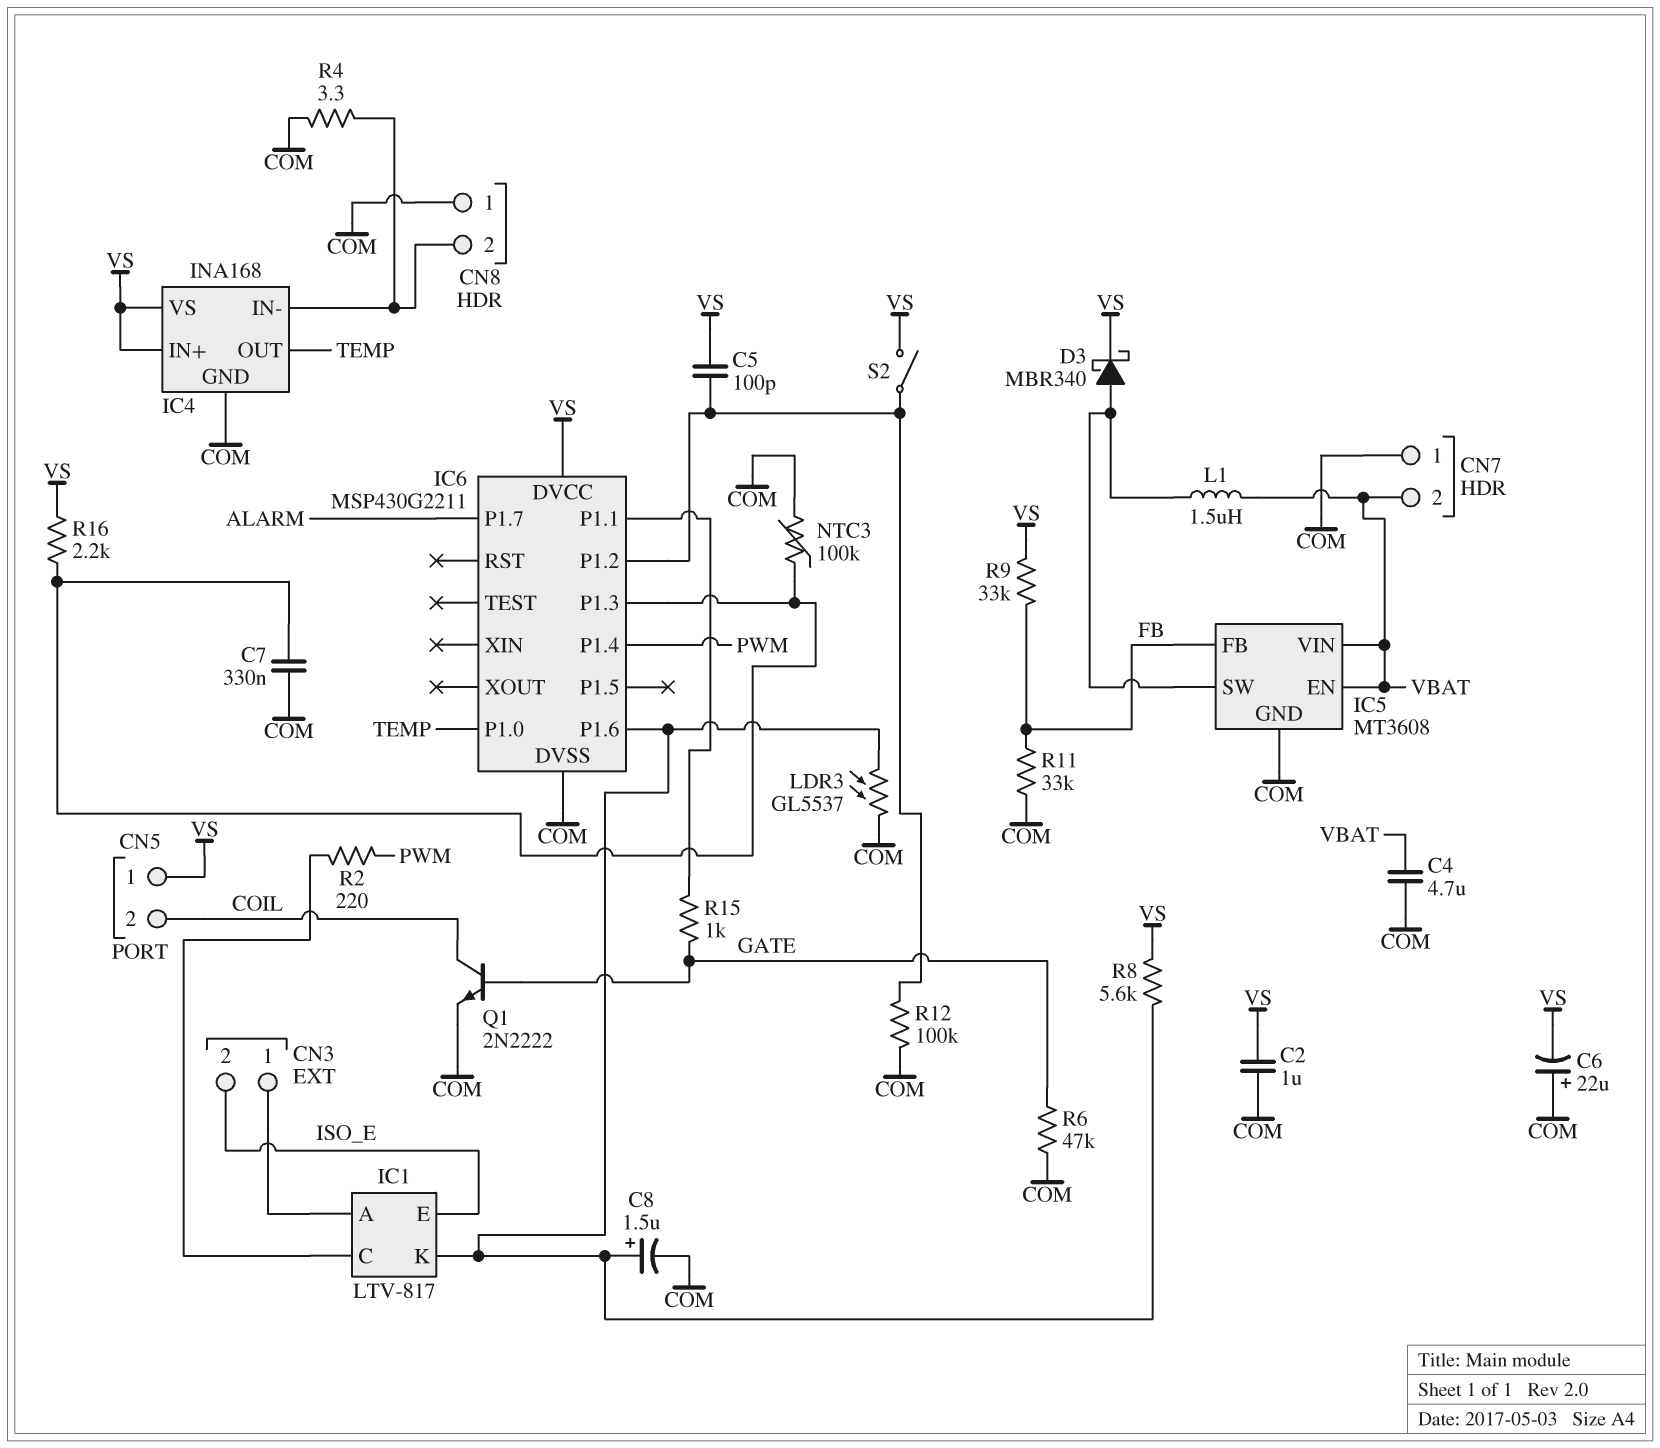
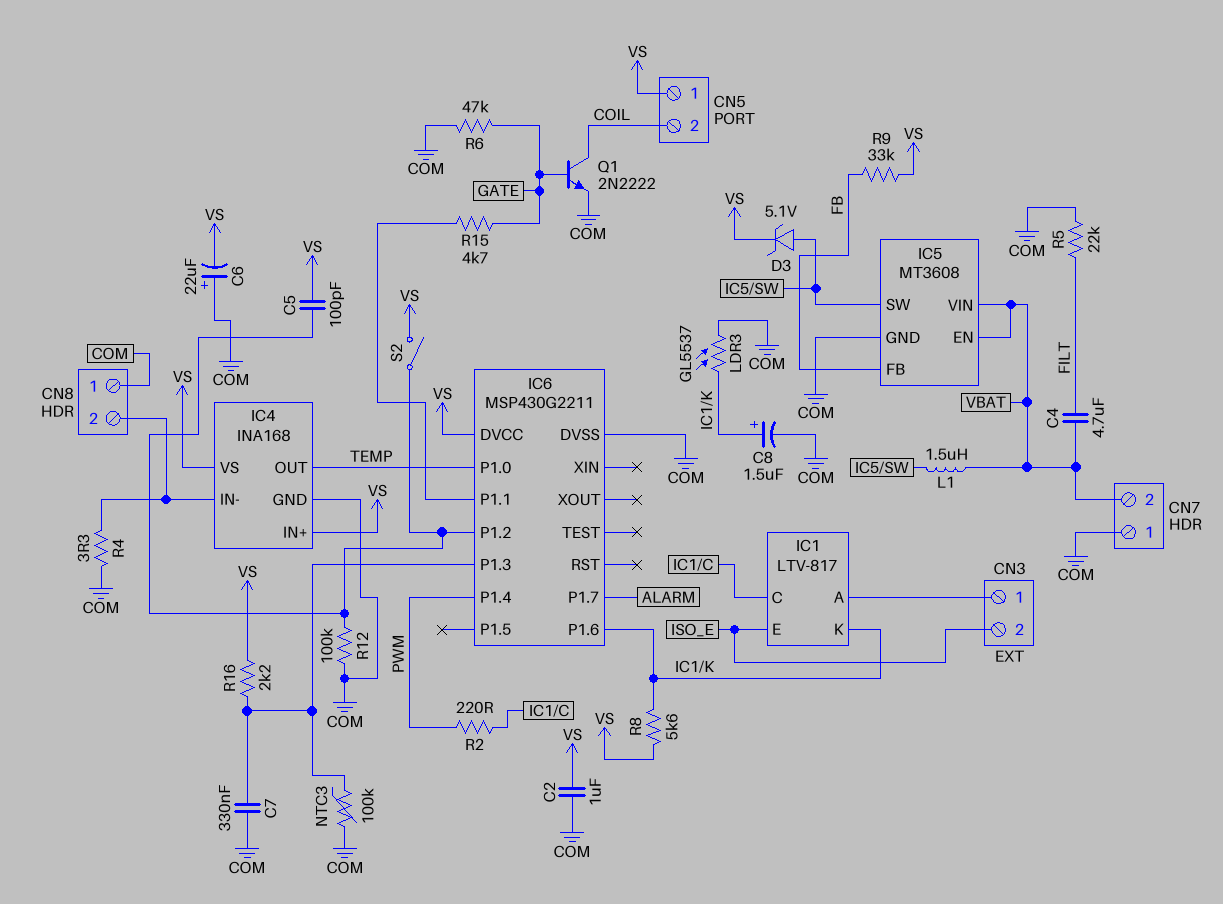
C4: 4.7uF (COM, VBAT) -> 4.7uF (FILT, VBAT)
D3: schottky MBR340 (A IC5/SW, K VS) -> zener 5.1V (A IC5/SW, K VS)
R5: none -> 22k (COM, FILT)
R11: 33k (COM, FB) -> none
R15: 1k (GATE, IC6/P1.1) -> 4.7k (GATE, IC6/P1.1)

